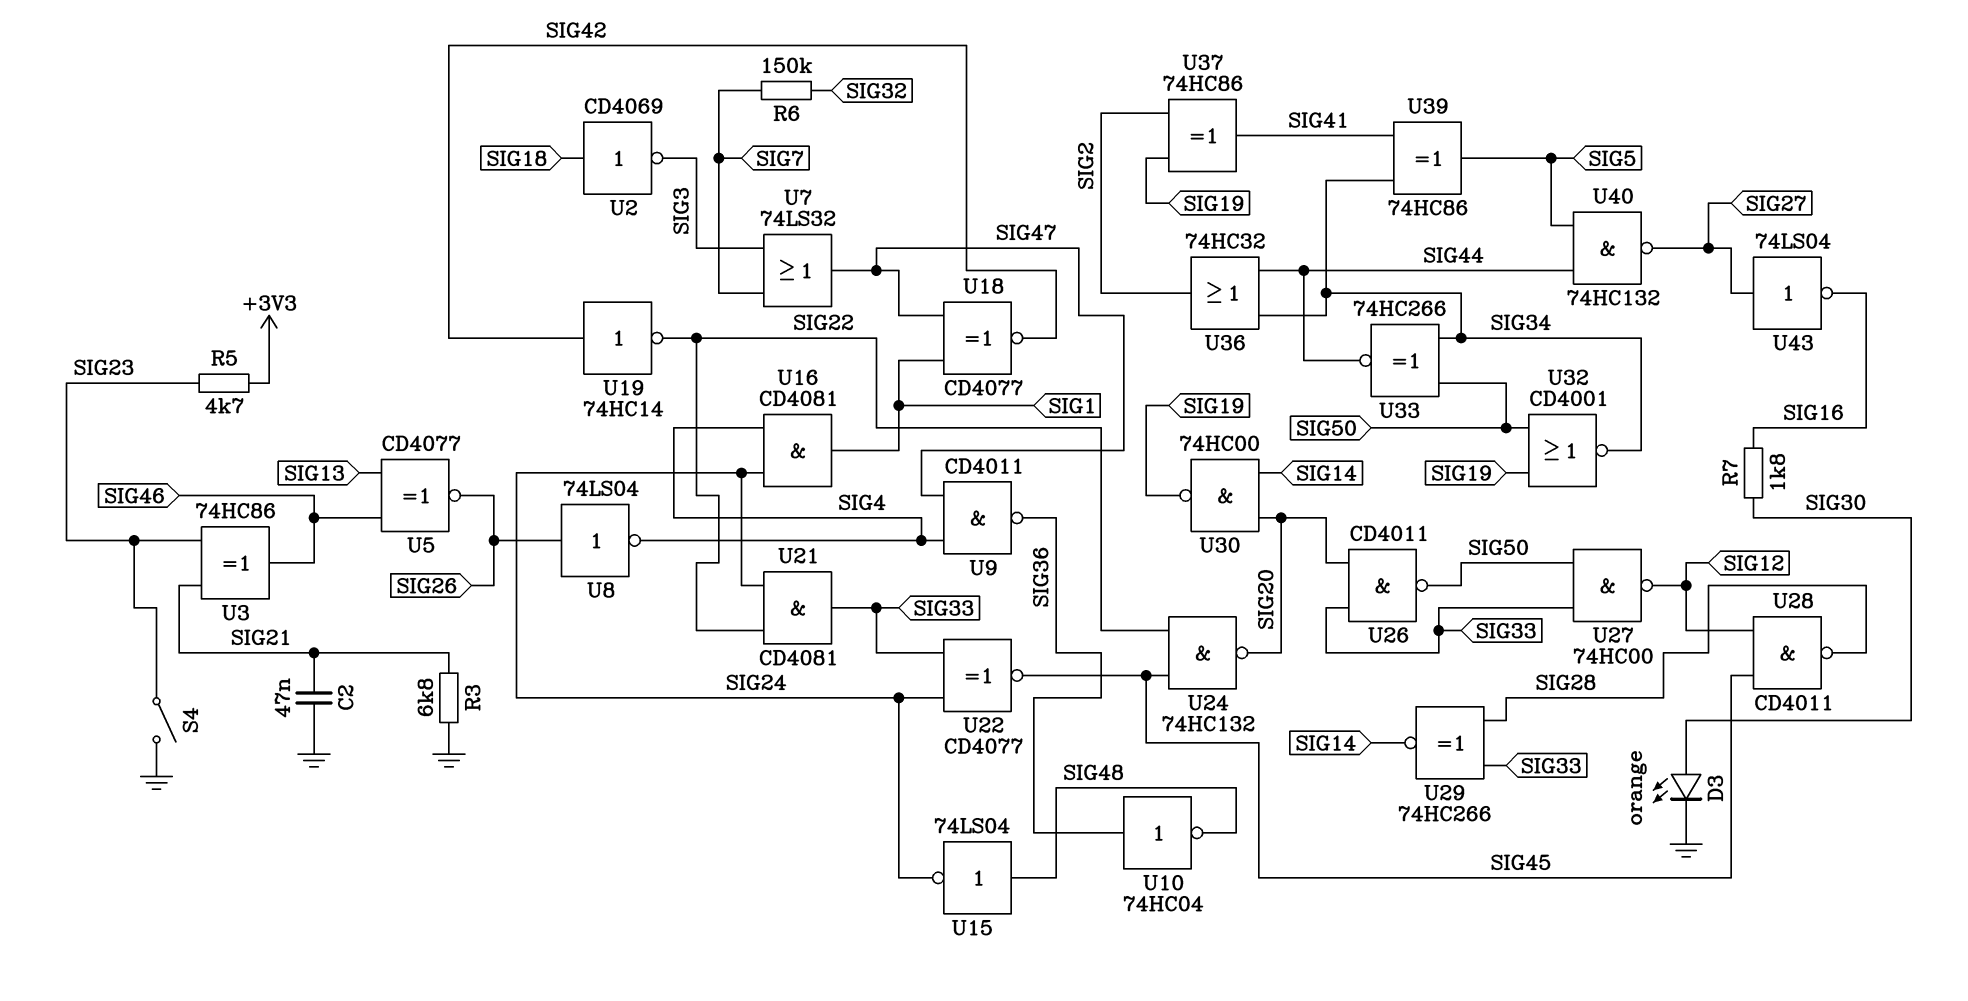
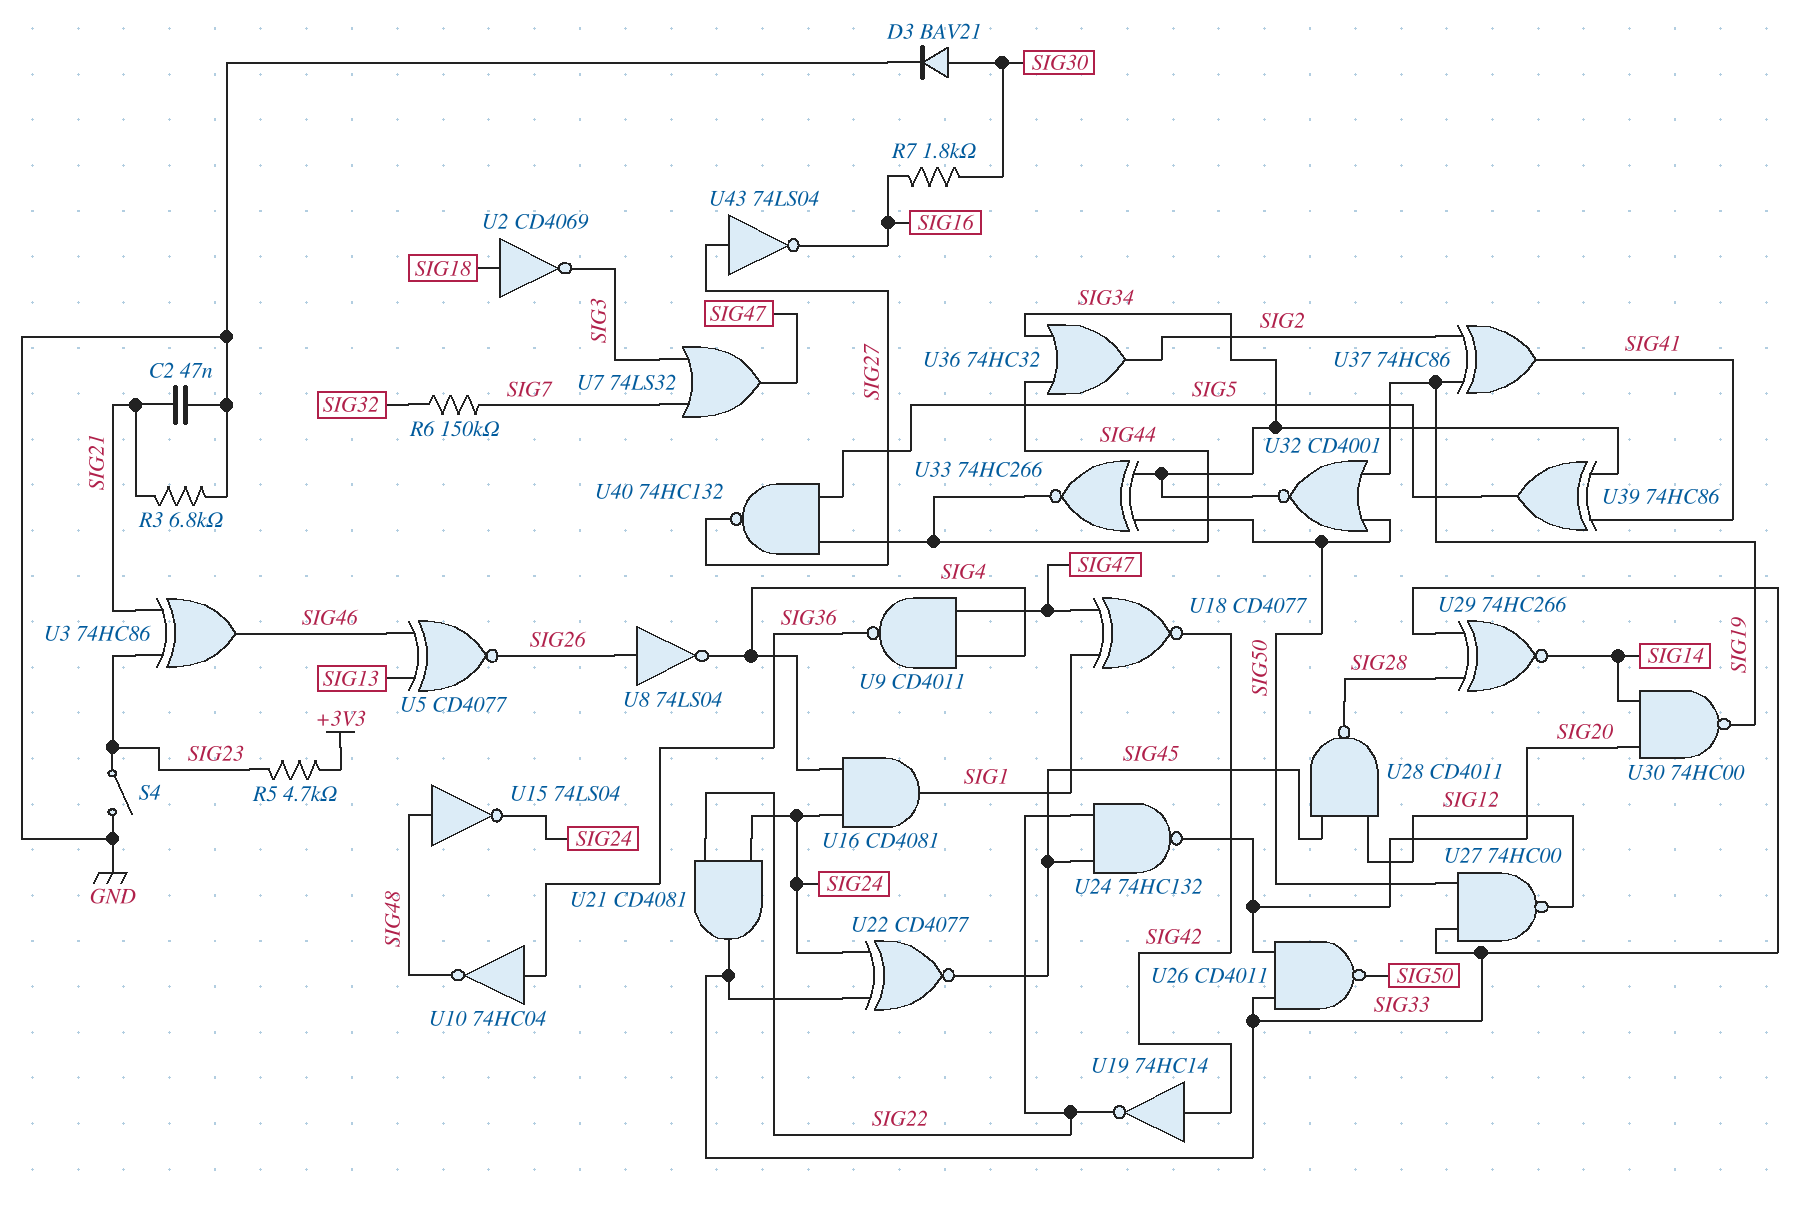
D3: LED orange (A SIG30, K GND) -> diode BAV21 (A SIG30, K GND)

